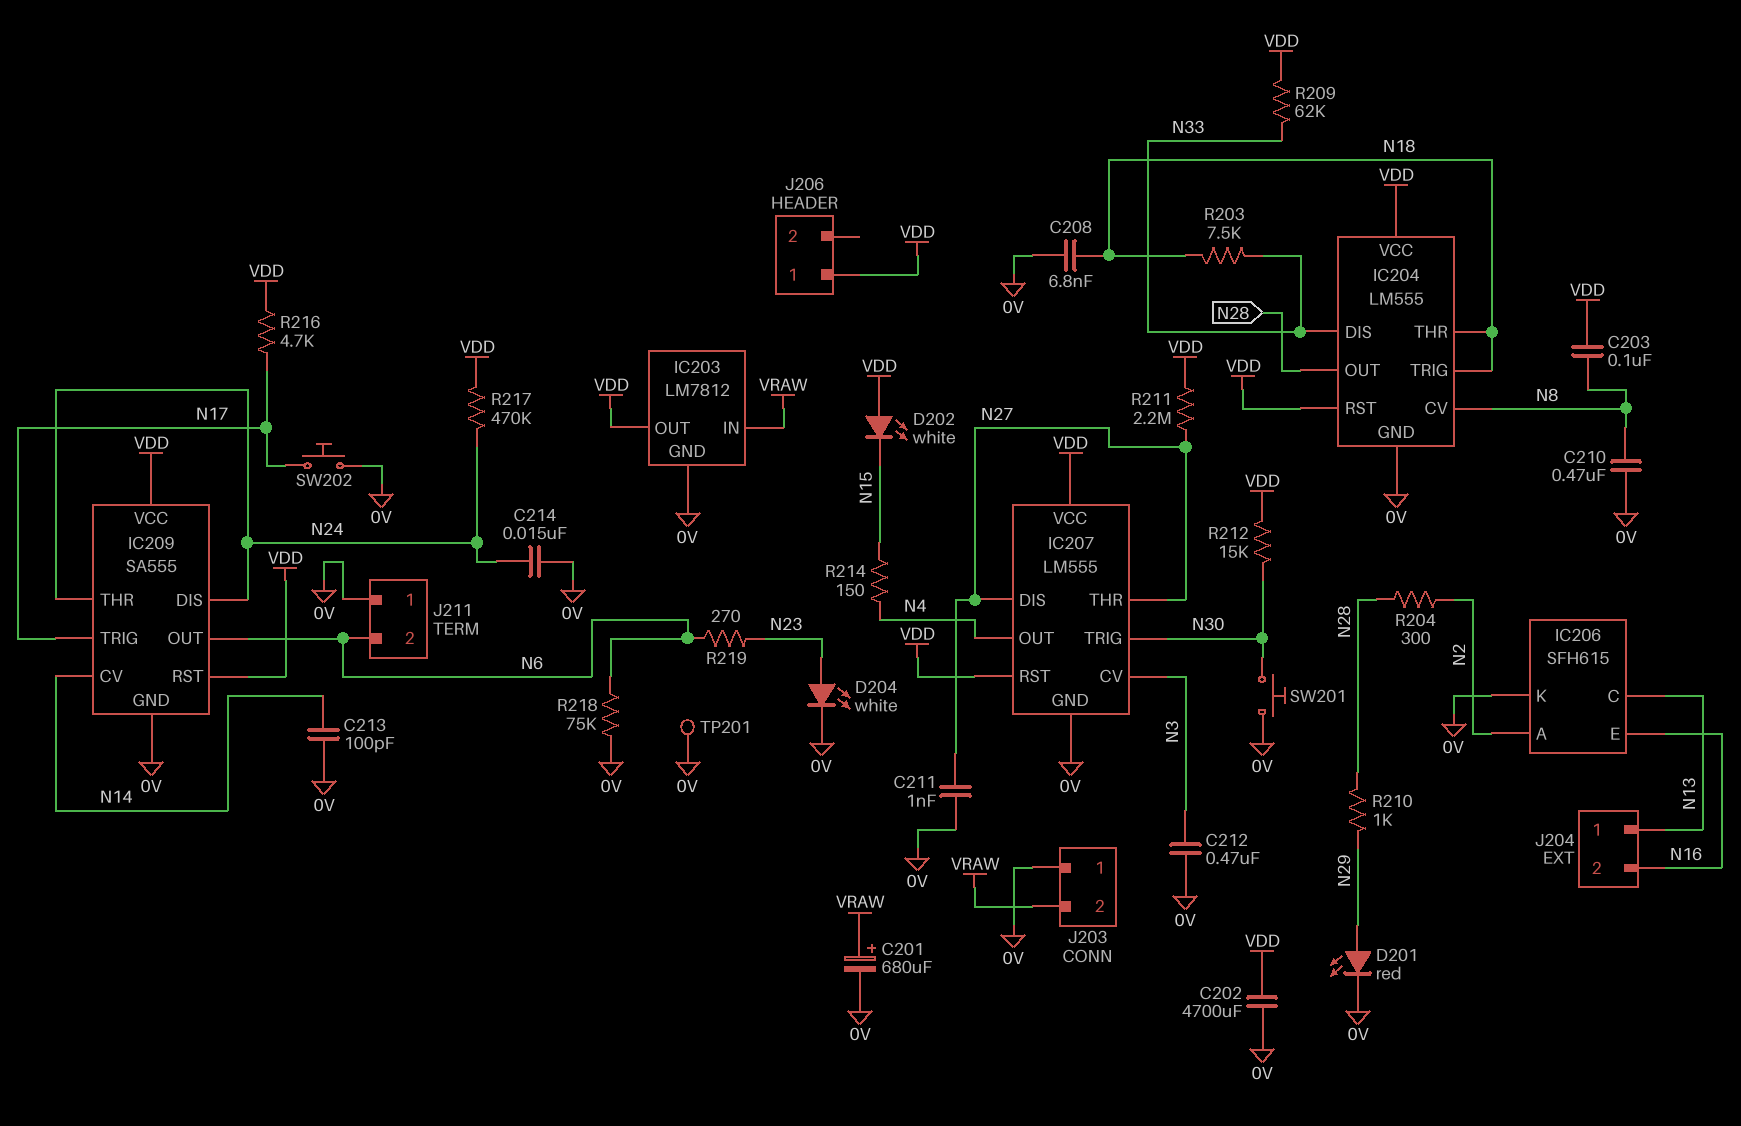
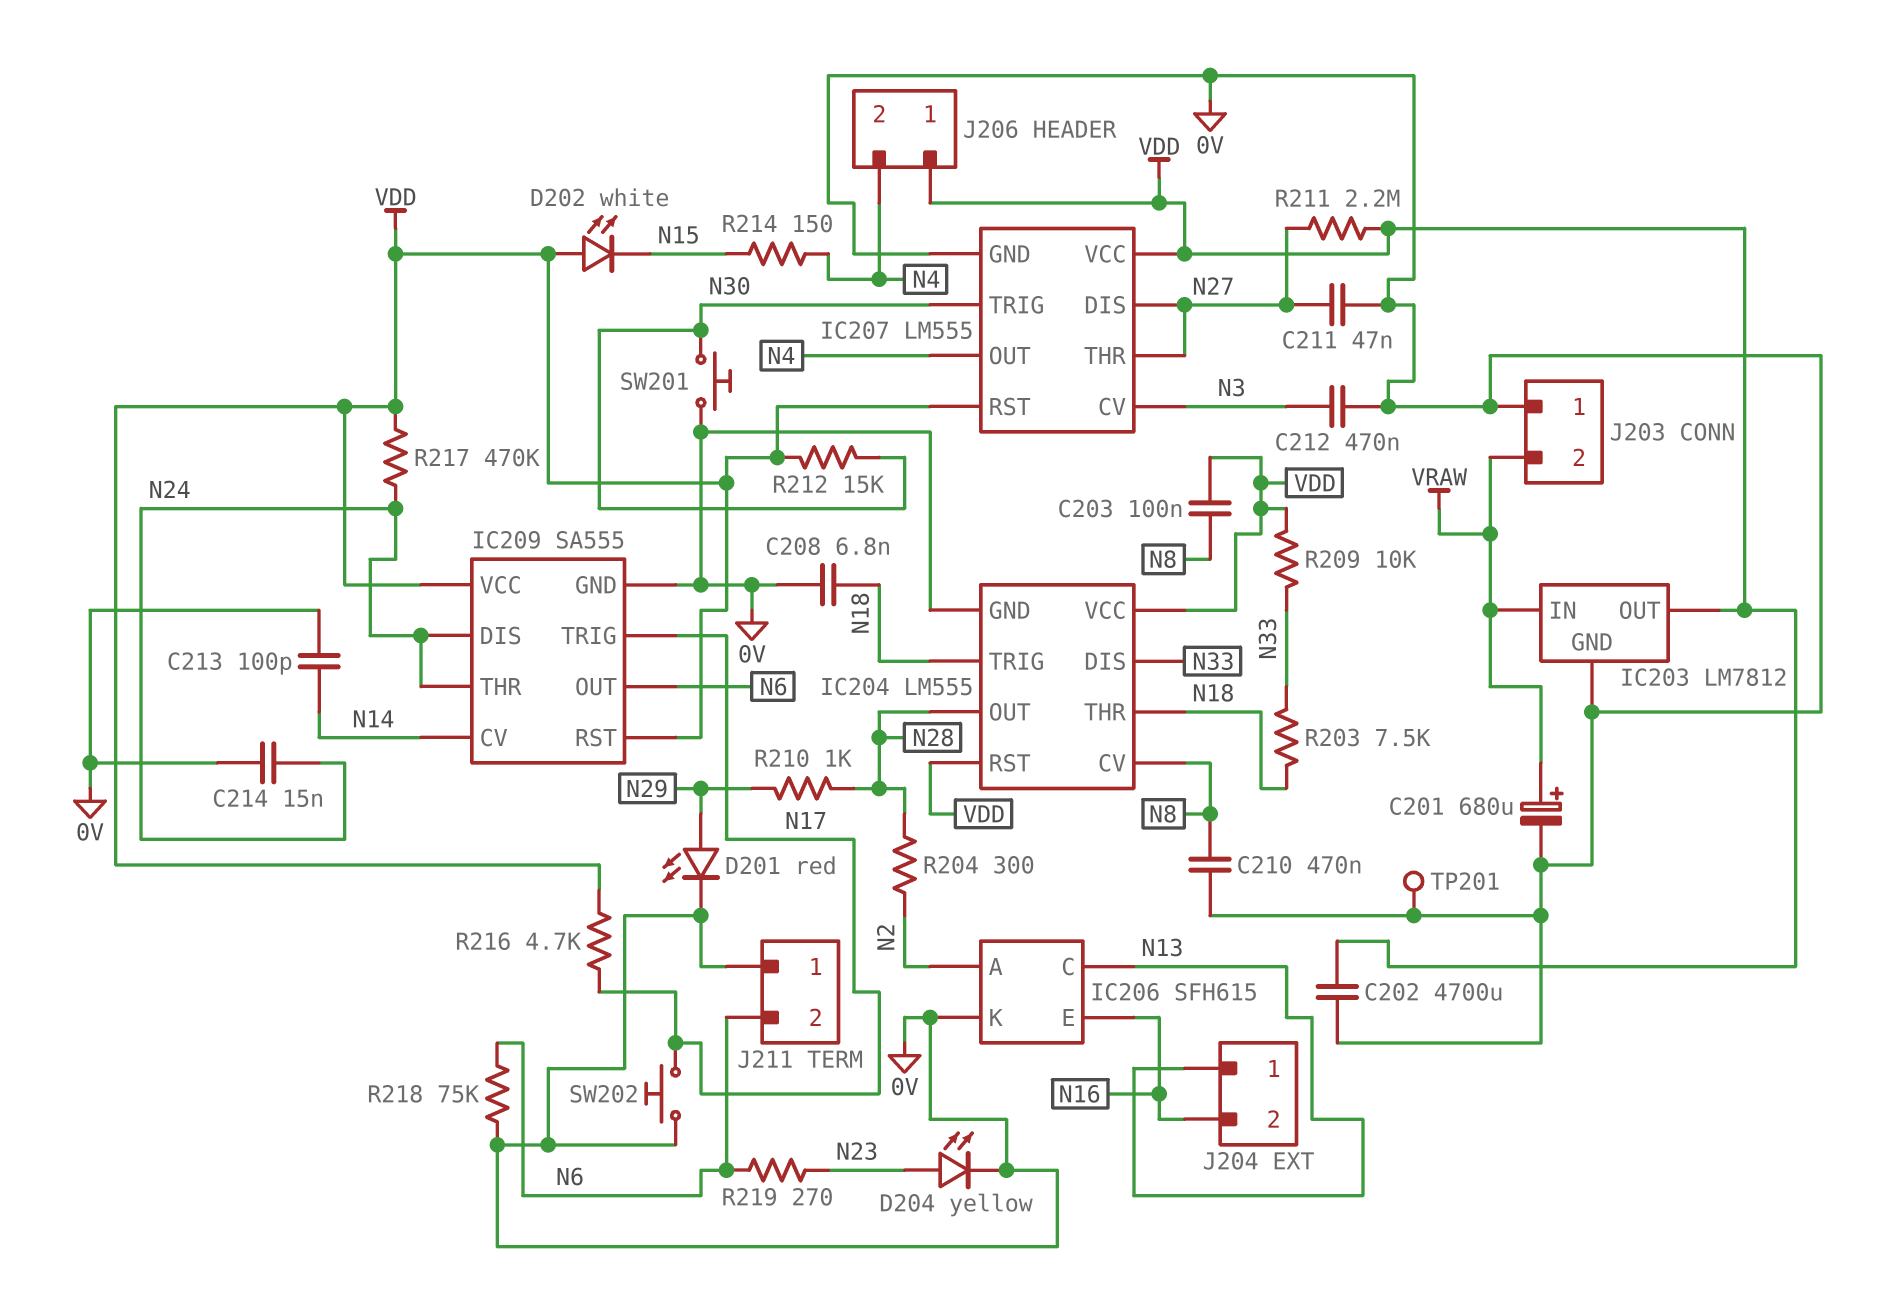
C211: 1nF (0V, N27) -> 47nF (0V, N27)
D204: LED white (A N23, K 0V) -> LED yellow (A N23, K 0V)
J206 pin 2: none -> N4
R209: 62k (N33, VDD) -> 10k (N33, VDD)

